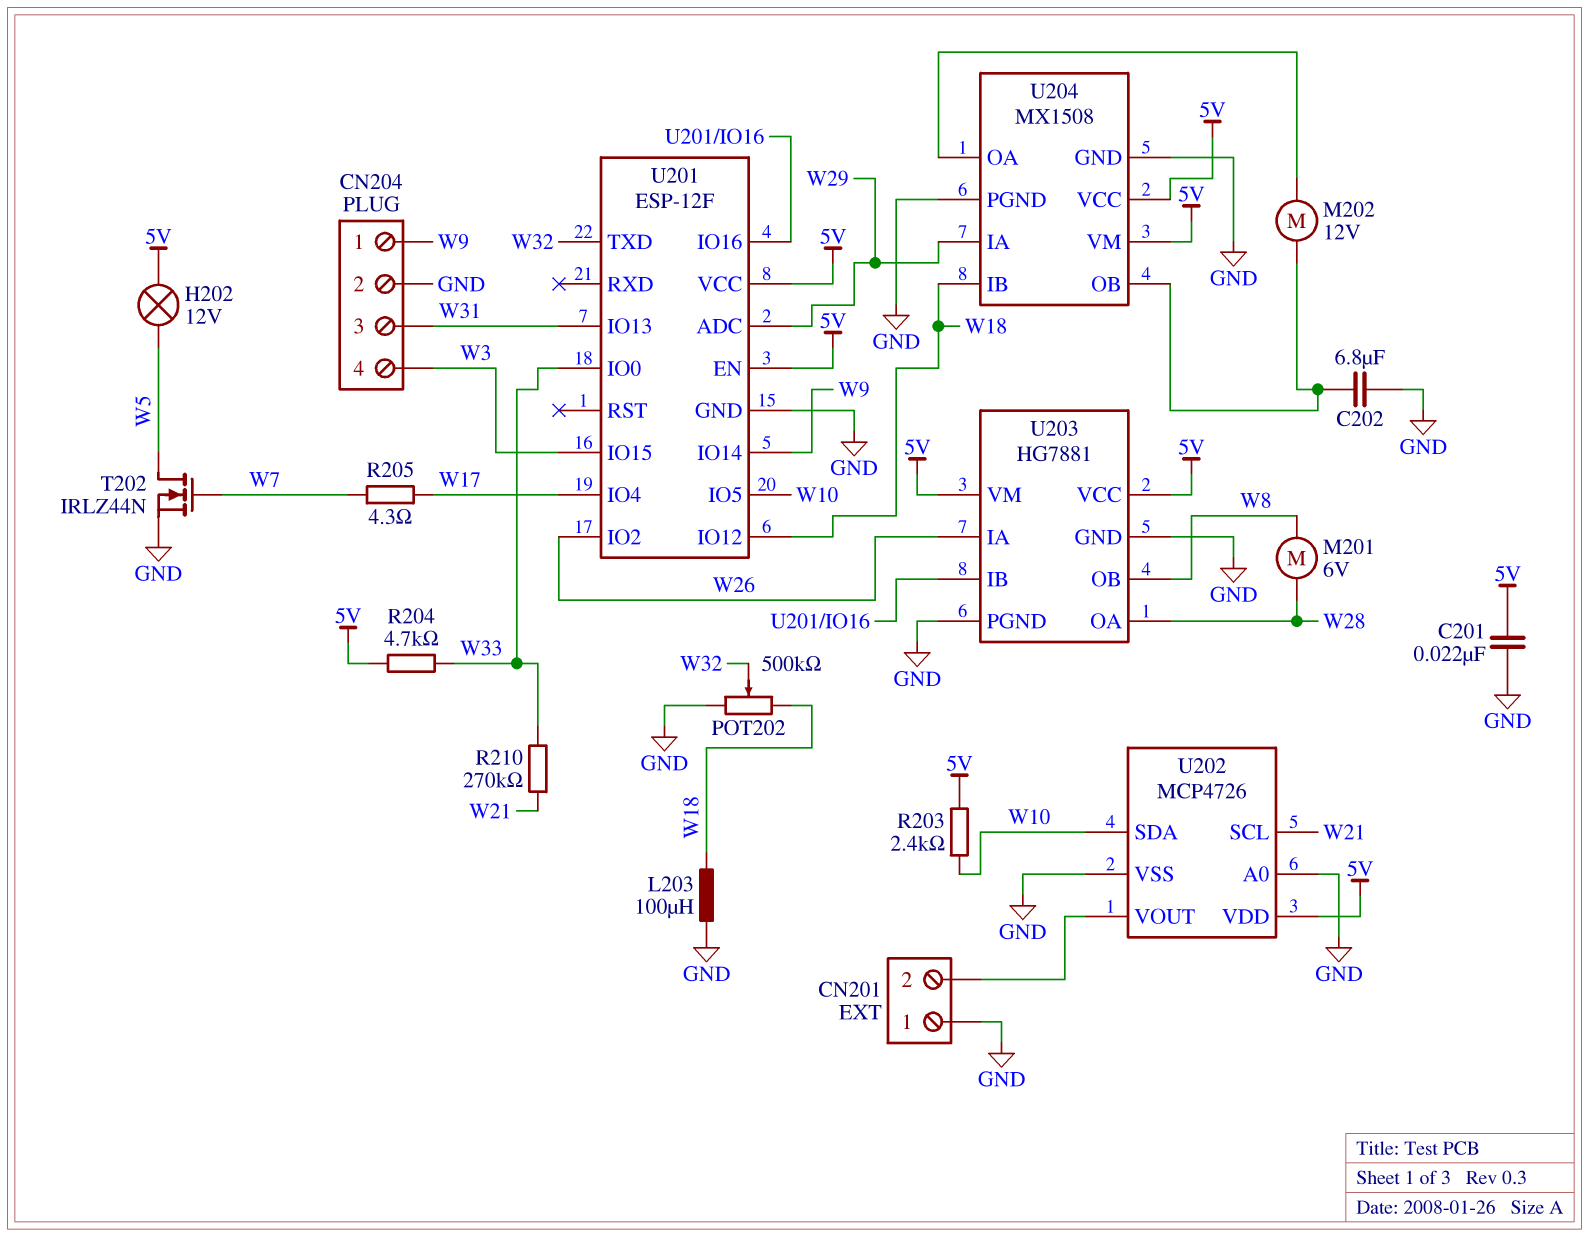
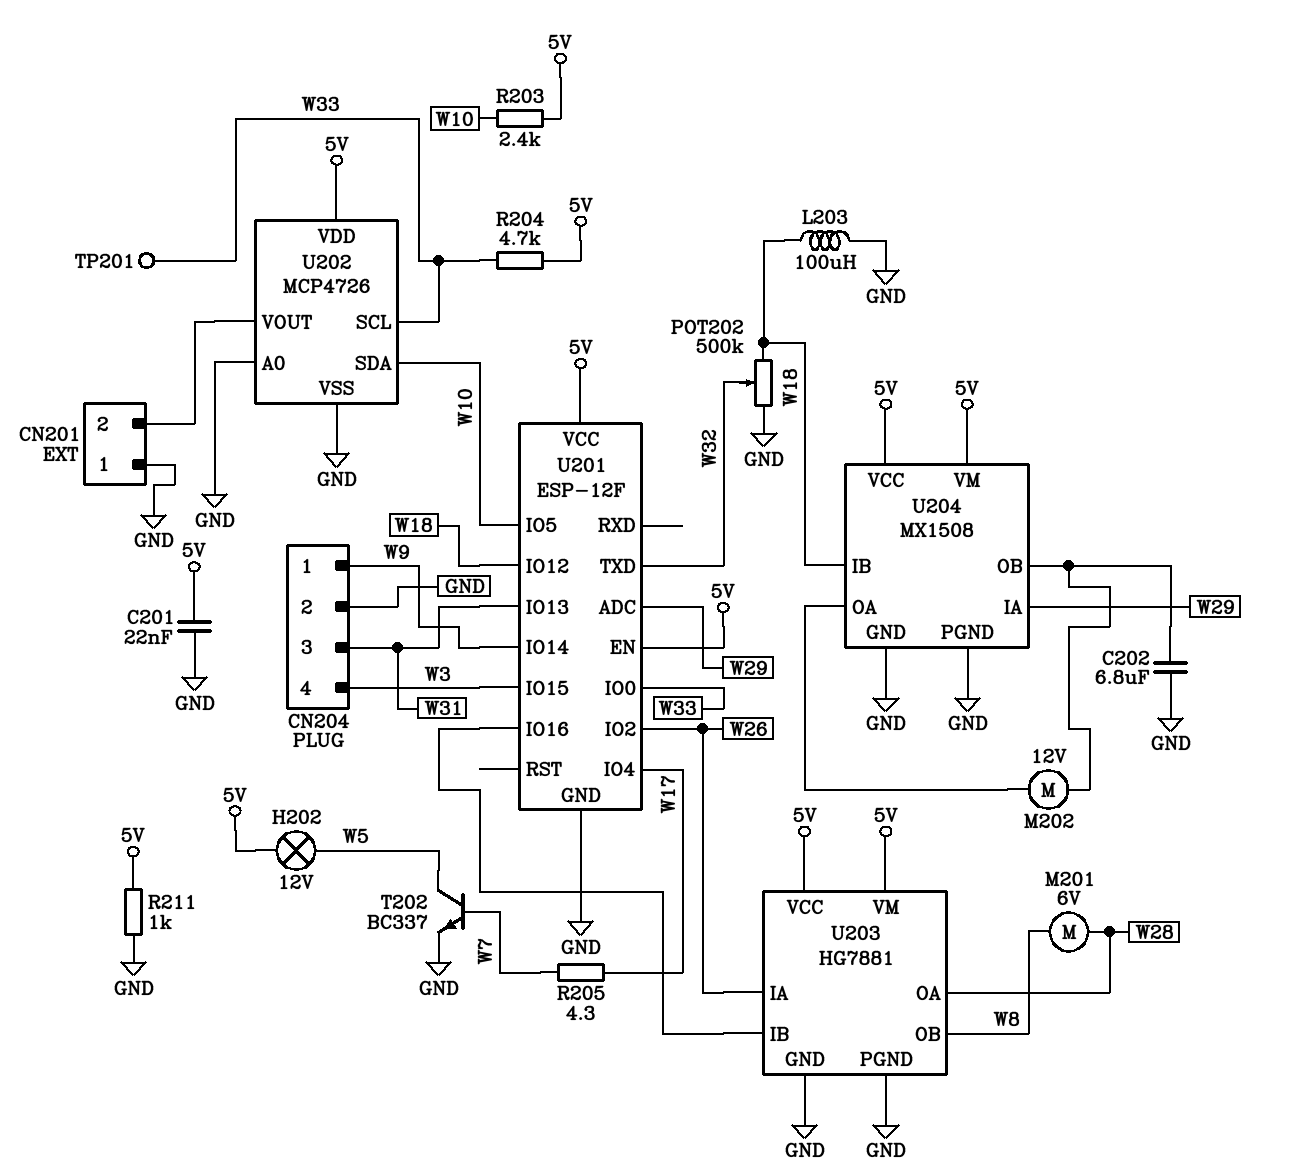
R210: 270k (W21, W33) -> none
R211: none -> 1k (5V, GND)
T202: NMOS IRLZ44N (G W7, D W5, S GND) -> NPN BC337 (B W7, C W5, E GND)
TP201: none -> test point (W33)
U202 pin SCL: W21 -> W33

